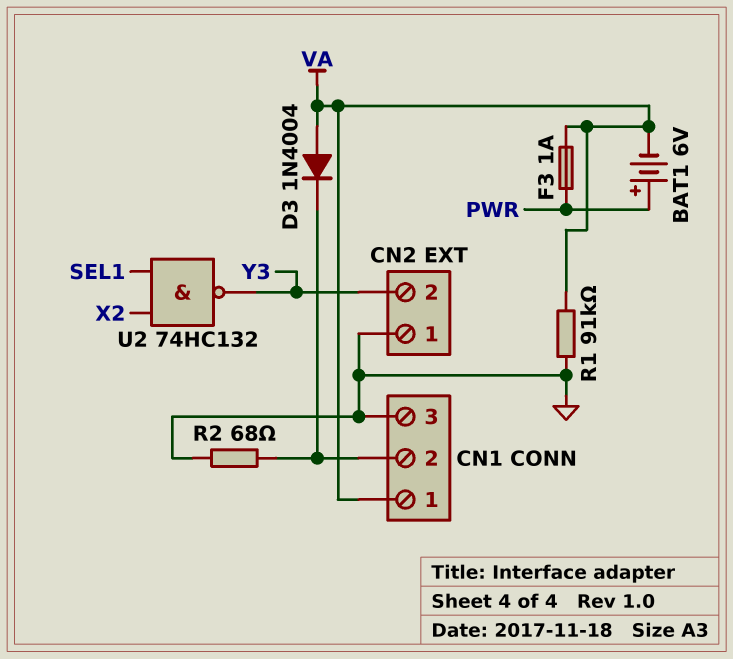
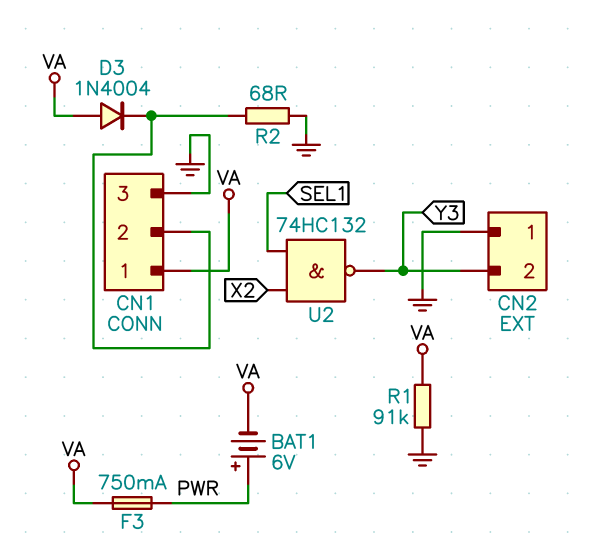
F3: 1A (PWR, VA) -> 750mA (PWR, VA)

